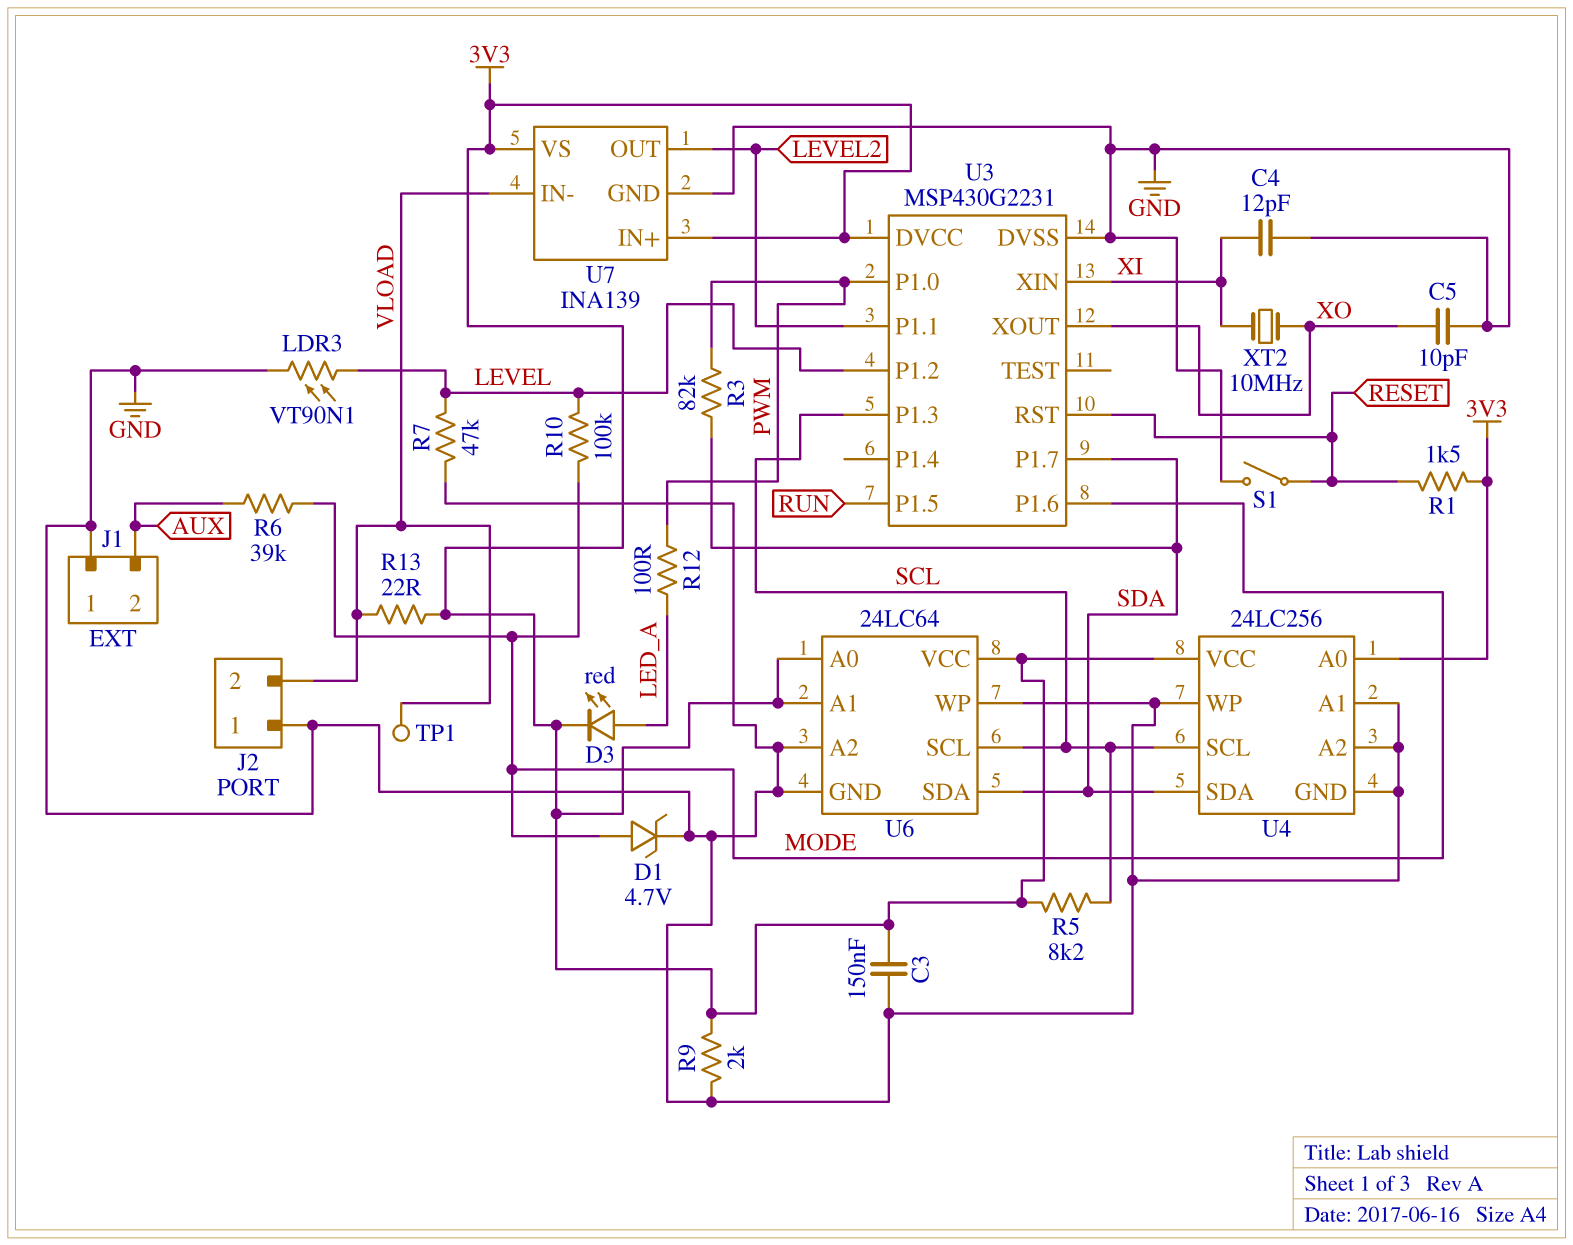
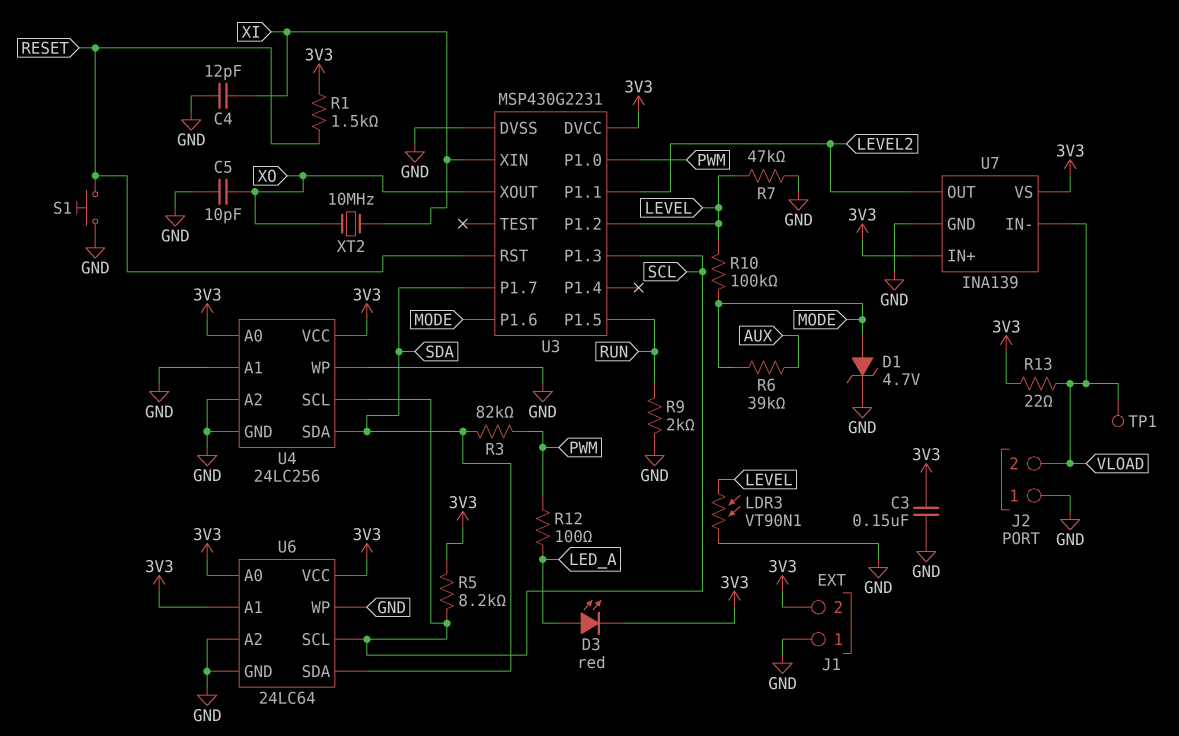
J1 pin 2: AUX -> 3V3
R9: 2k (3V3, GND) -> 2k (GND, RUN)
S1: switch (GND, RESET) -> button (GND, RESET)

